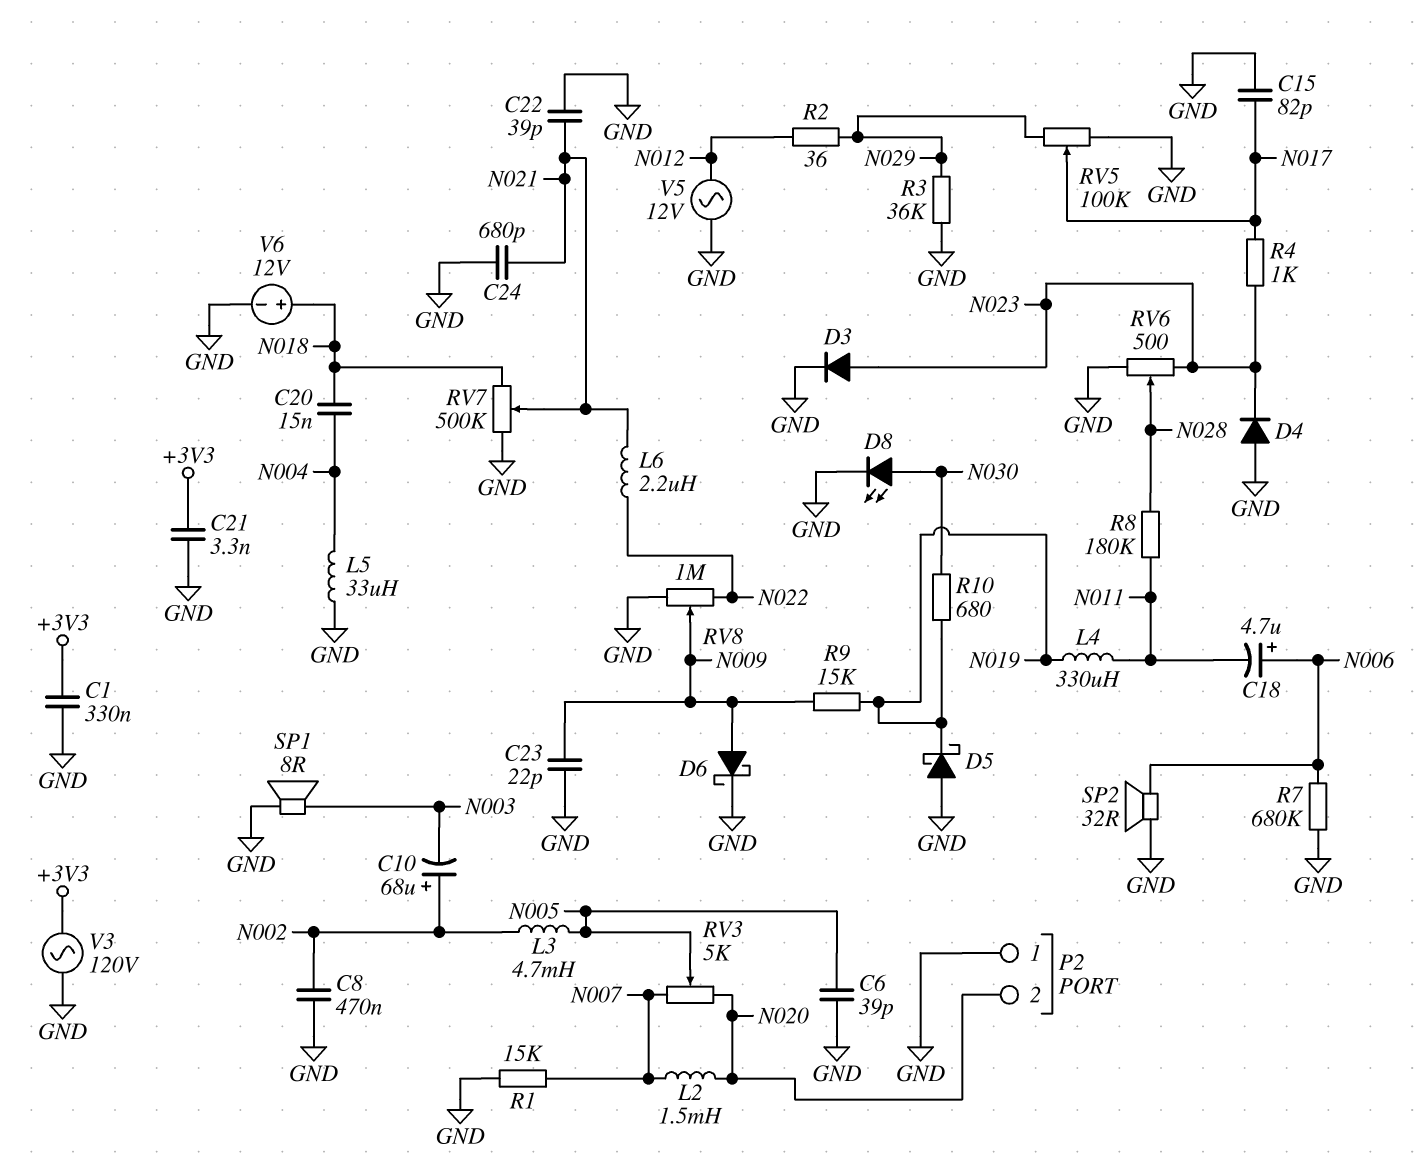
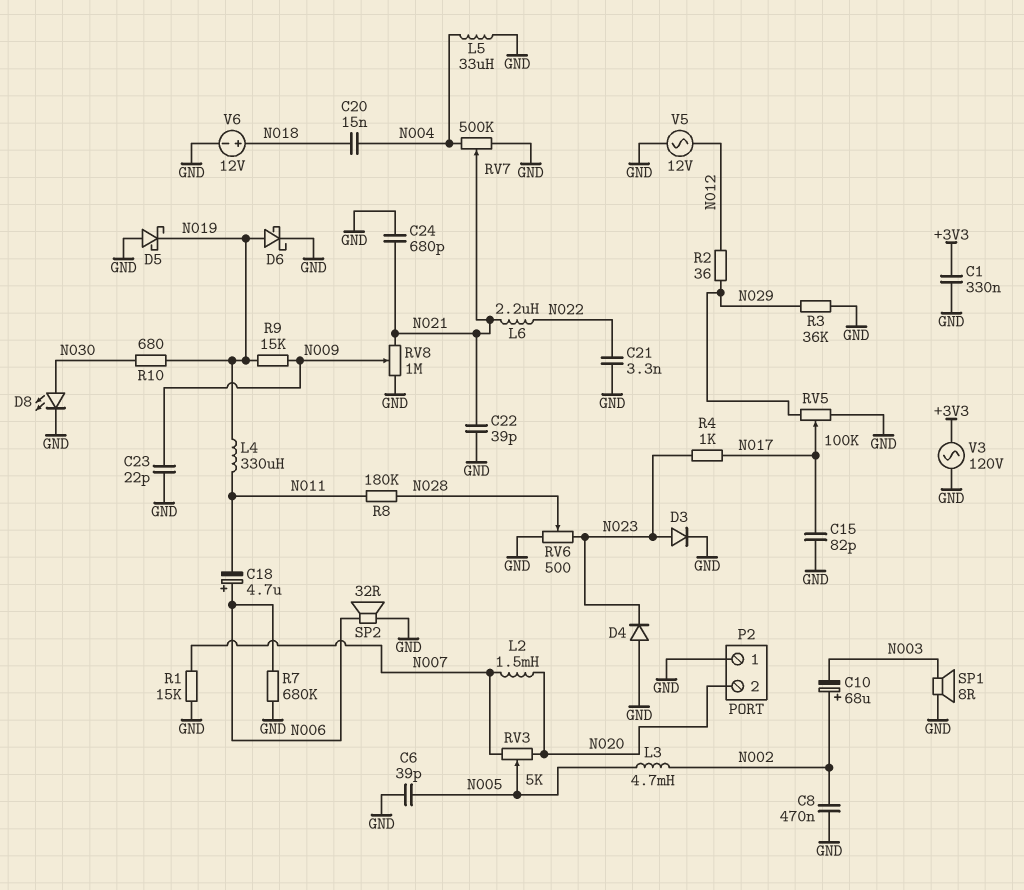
C21: 3.3nF (+3V3, GND) -> 3.3nF (GND, N022)
D6: schottky (A N009, K GND) -> schottky (A N019, K GND)
RV7: 500k (GND, N018, wiper N021) -> 500k (GND, N004, wiper N021)
RV8: 1M (GND, N022, wiper N009) -> 1M (GND, N021, wiper N009)

